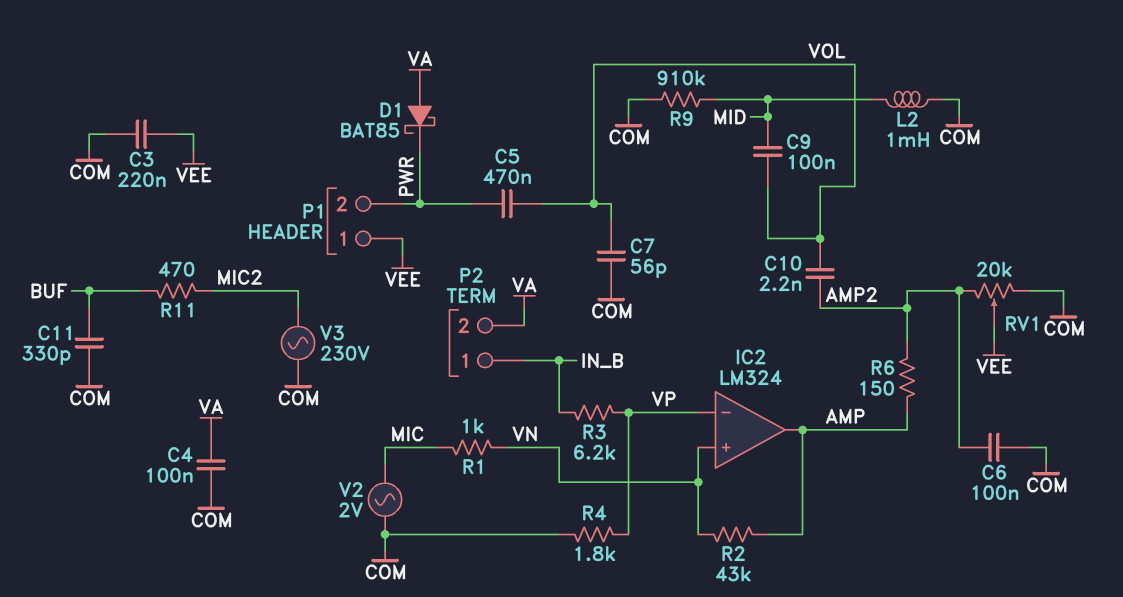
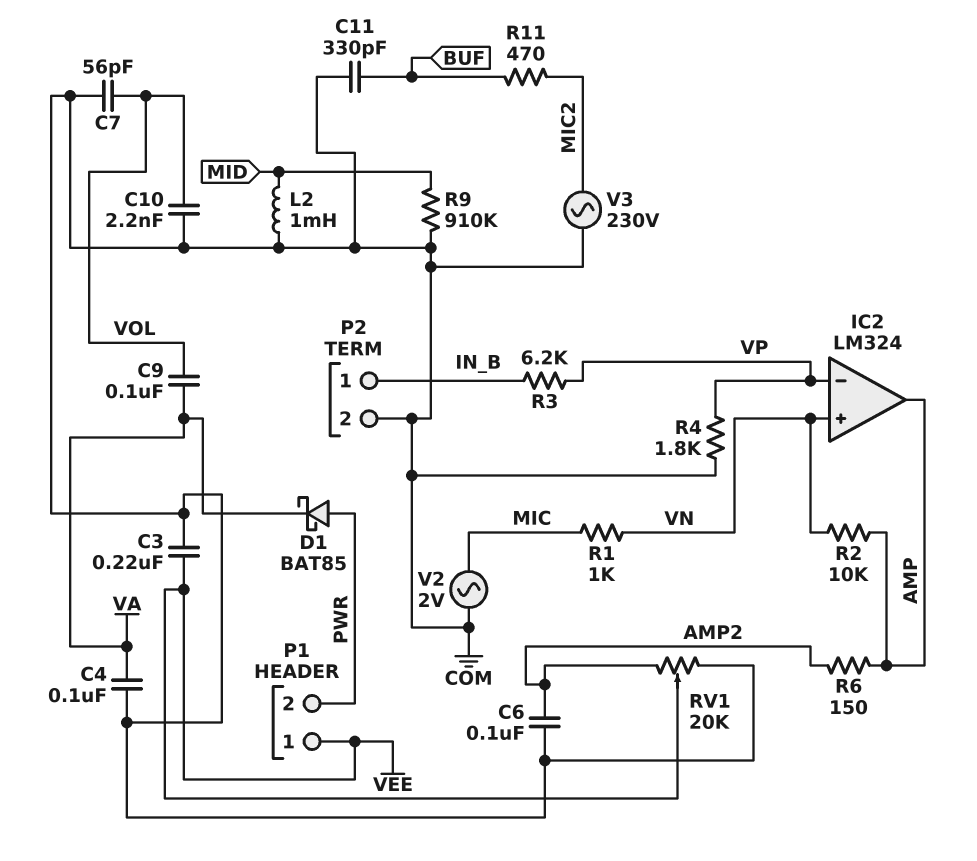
C5: 470nF (PWR, VOL) -> none
C9: 100nF (MID, VOL) -> 100nF (VA, VOL)
C10: 2.2nF (AMP2, VOL) -> 2.2nF (COM, VOL)
D1: schottky BAT85 (A VA, K PWR) -> schottky BAT85 (A PWR, K VA)
P2 pin 2: VA -> COM
R2: 43k (AMP, VN) -> 10k (AMP, VN)

